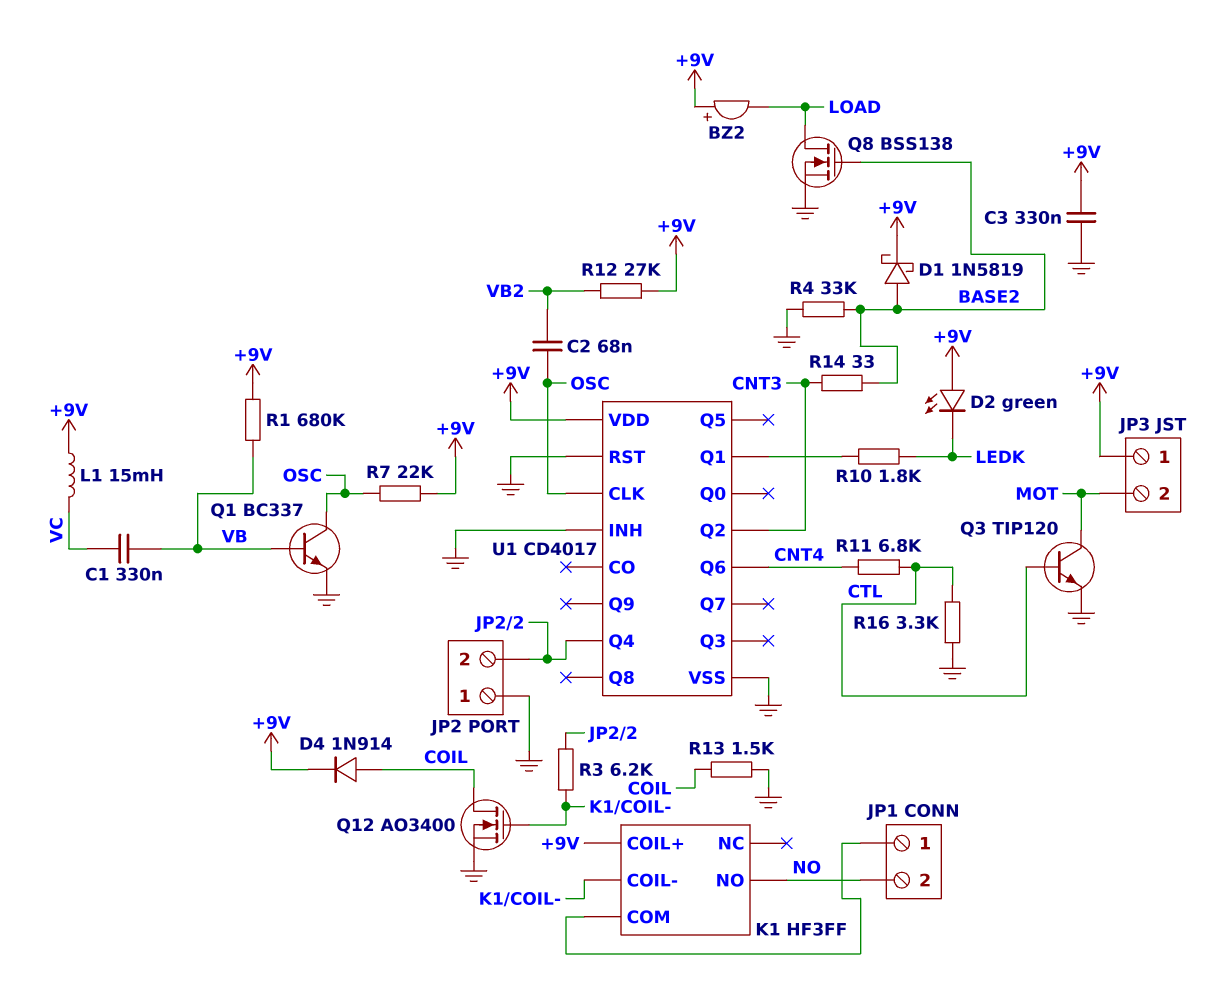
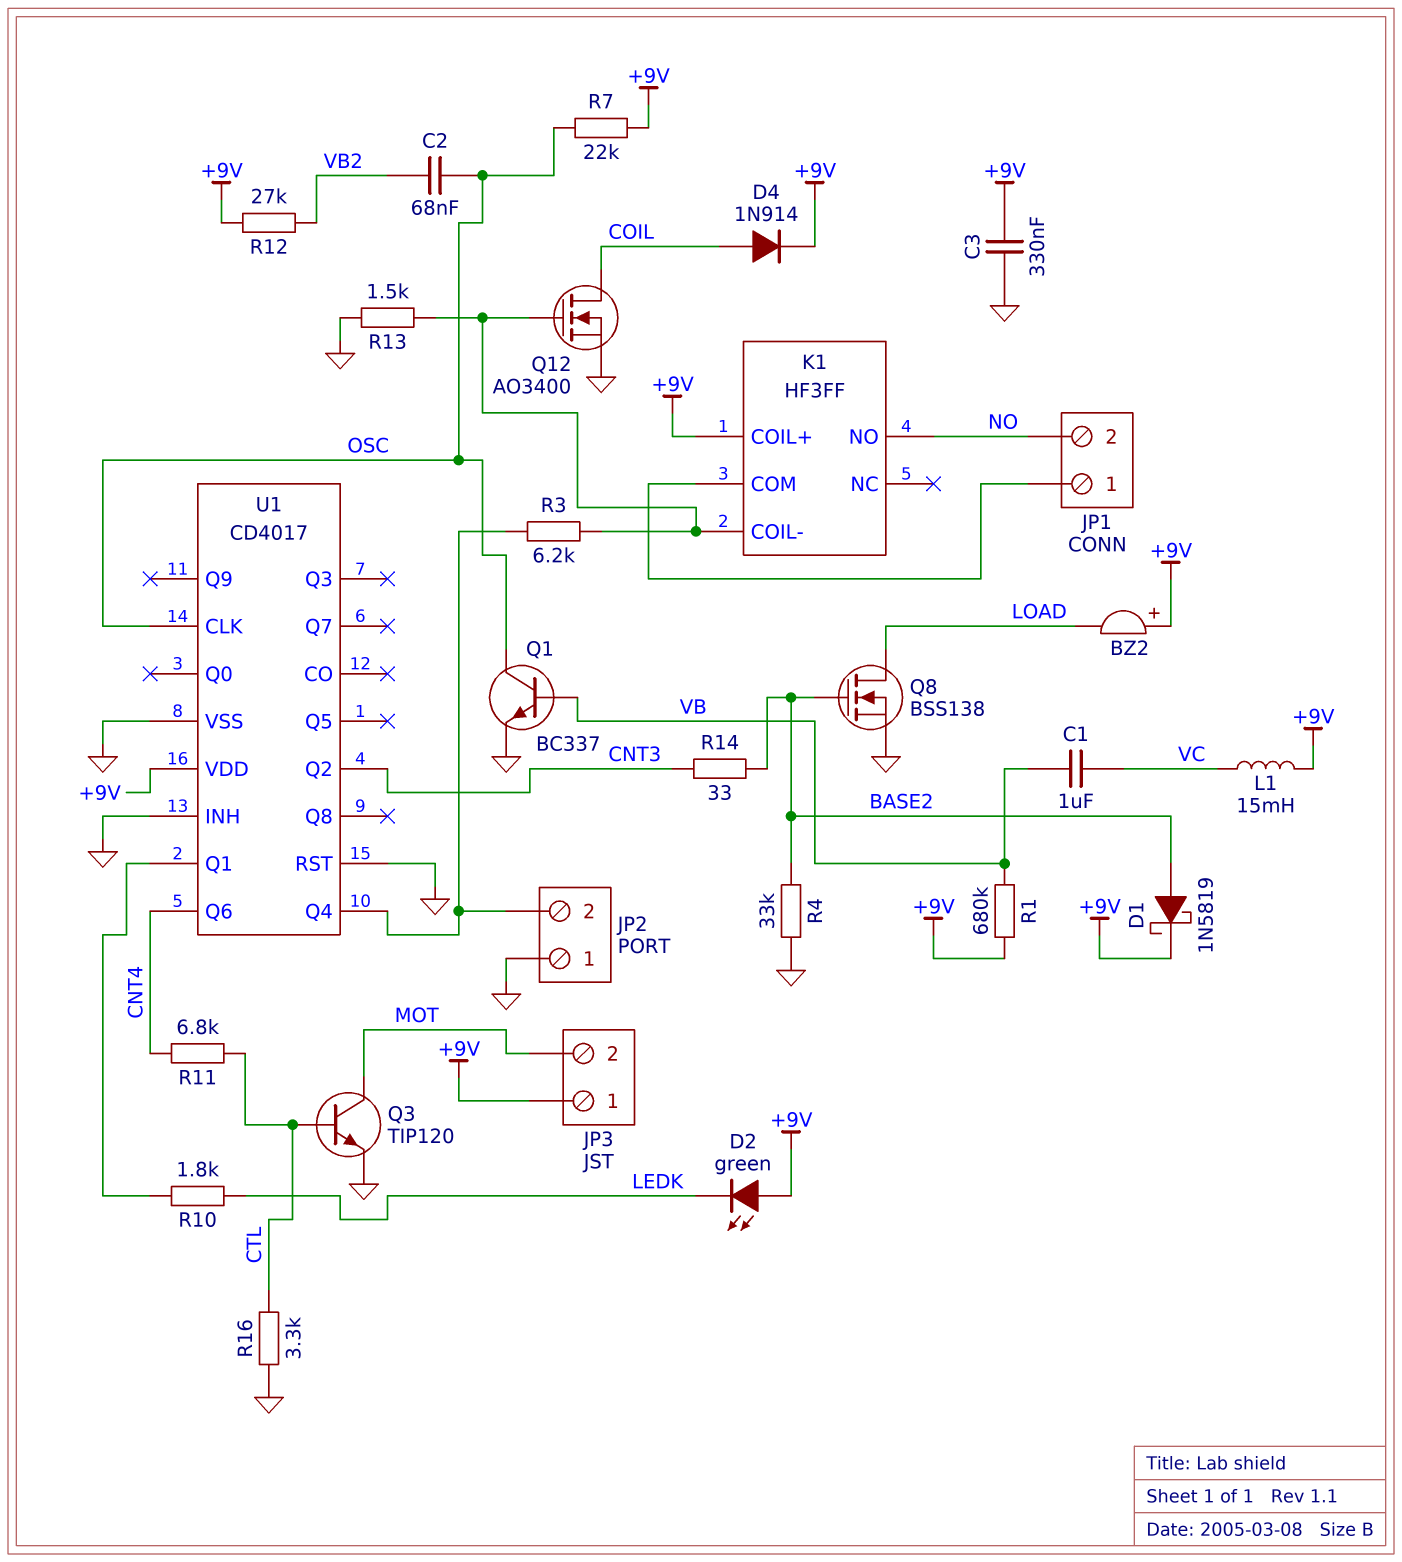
C1: 330nF (VB, VC) -> 1uF (VB, VC)
R13: 1.5k (COIL, GND) -> 1.5k (GND, K1/COIL-)

